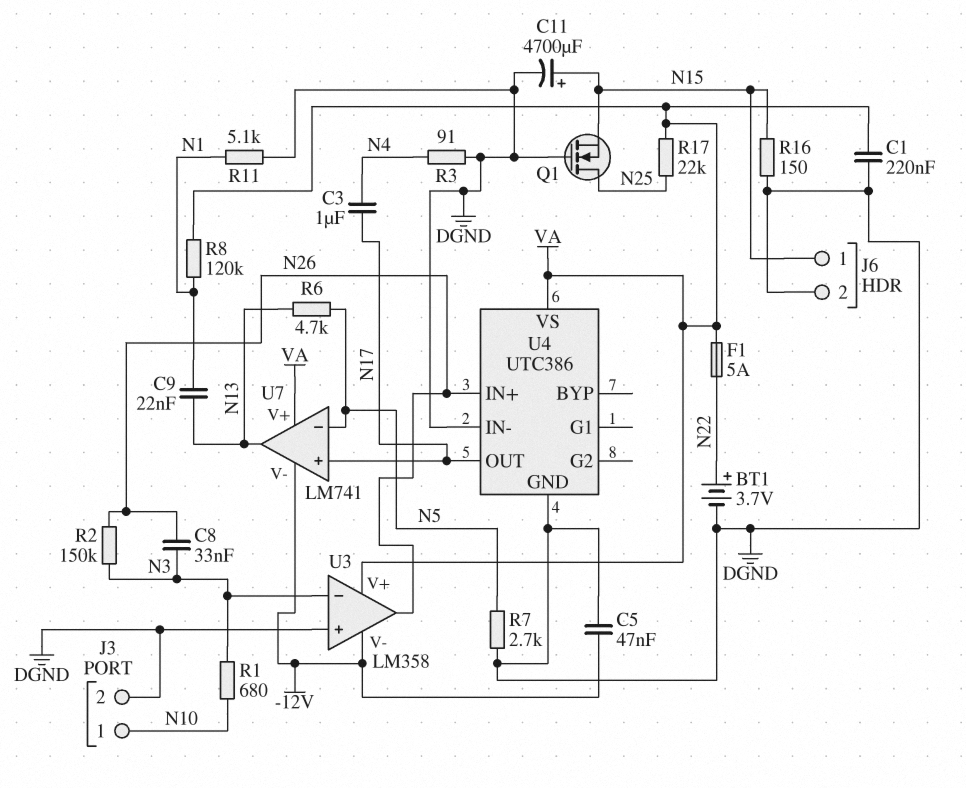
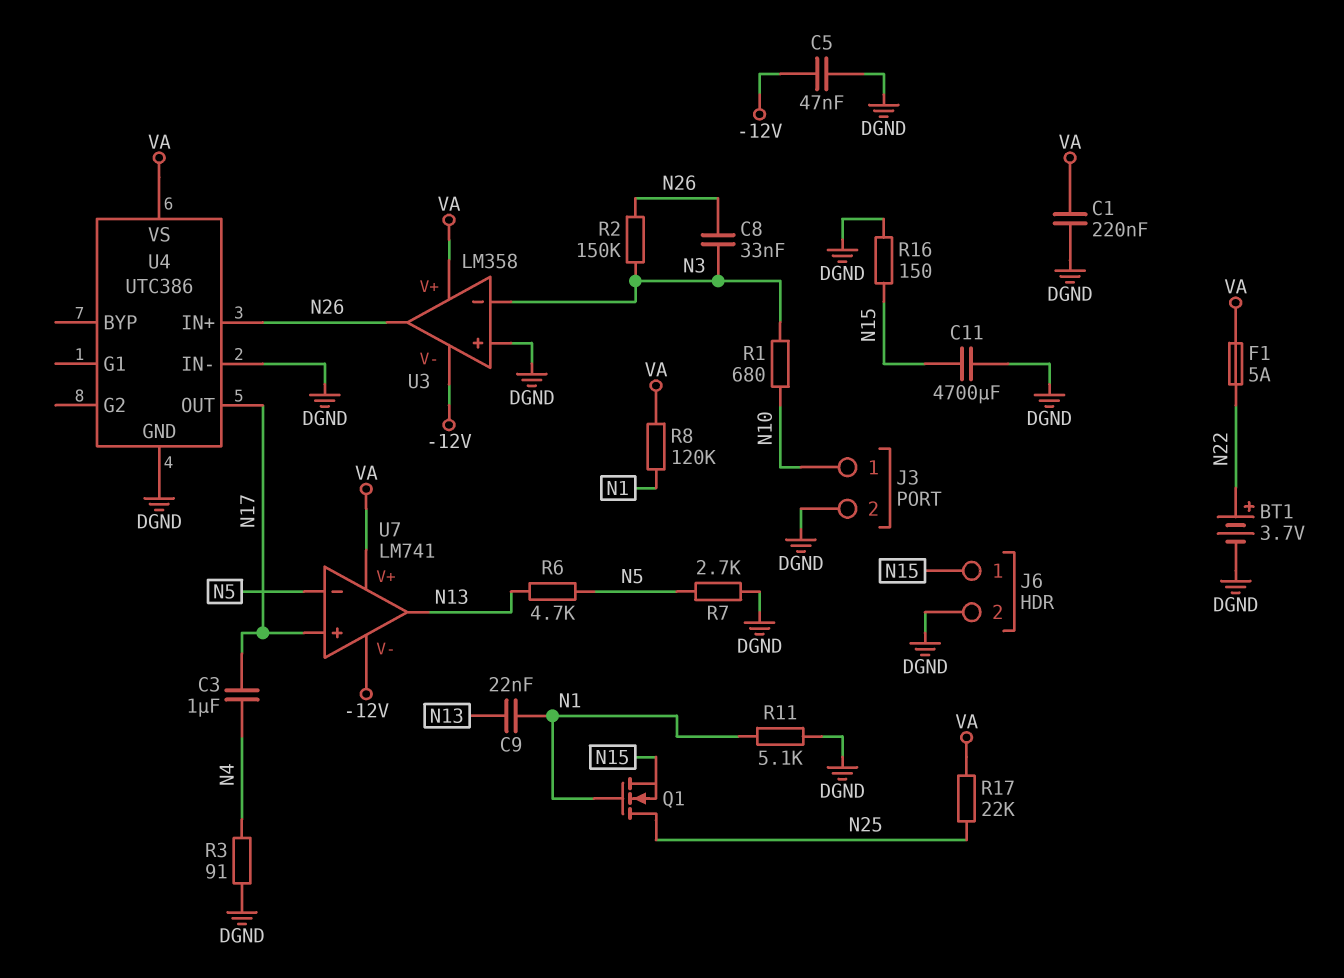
C11: 4700uF (plus N15, minus DGND) -> 4700uF (DGND, N15)
Q1: NMOS (G DGND, D N25, S N15) -> NMOS (G N1, D N25, S N15)

